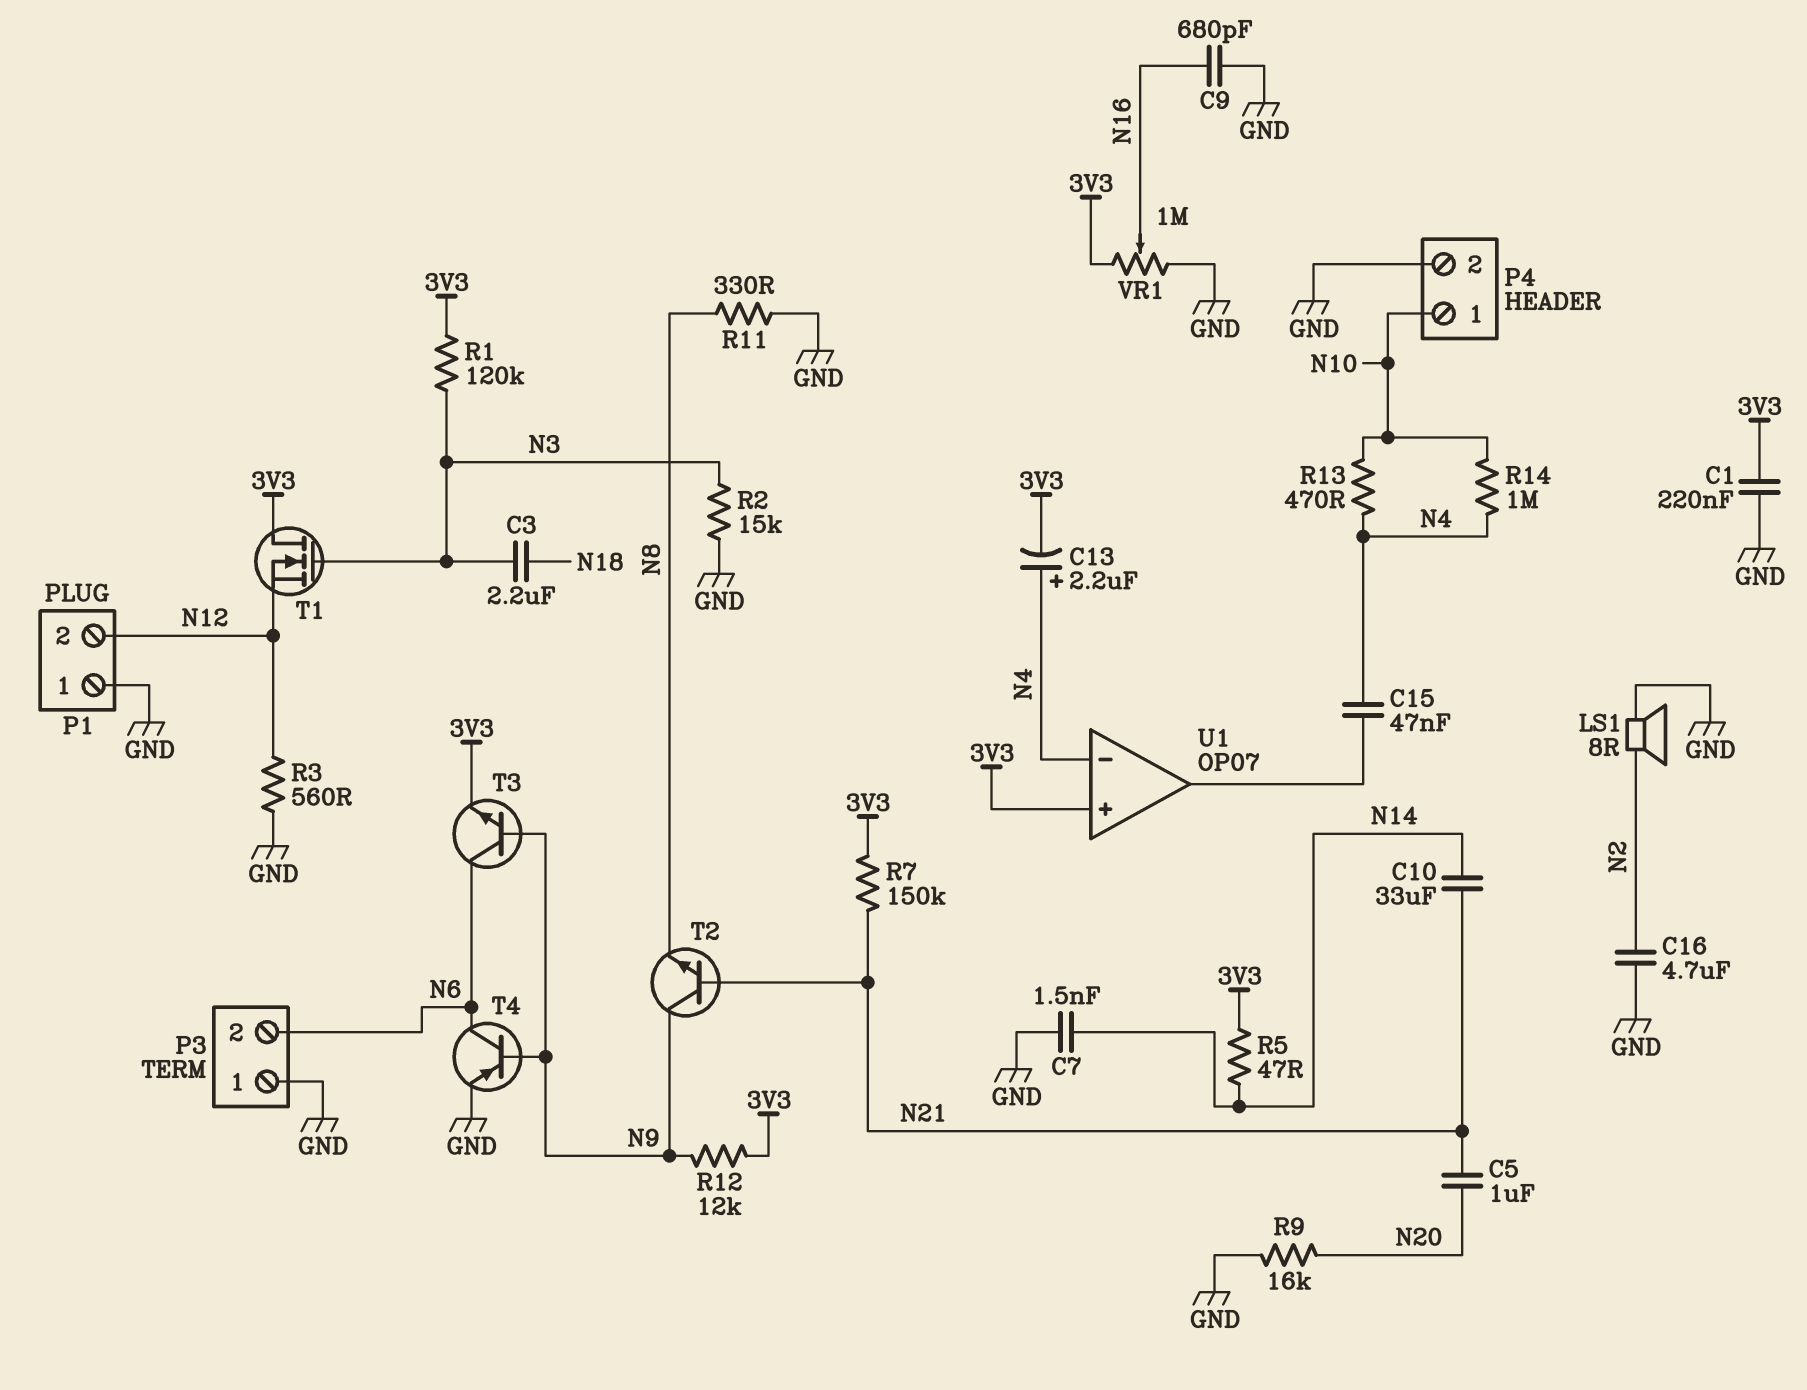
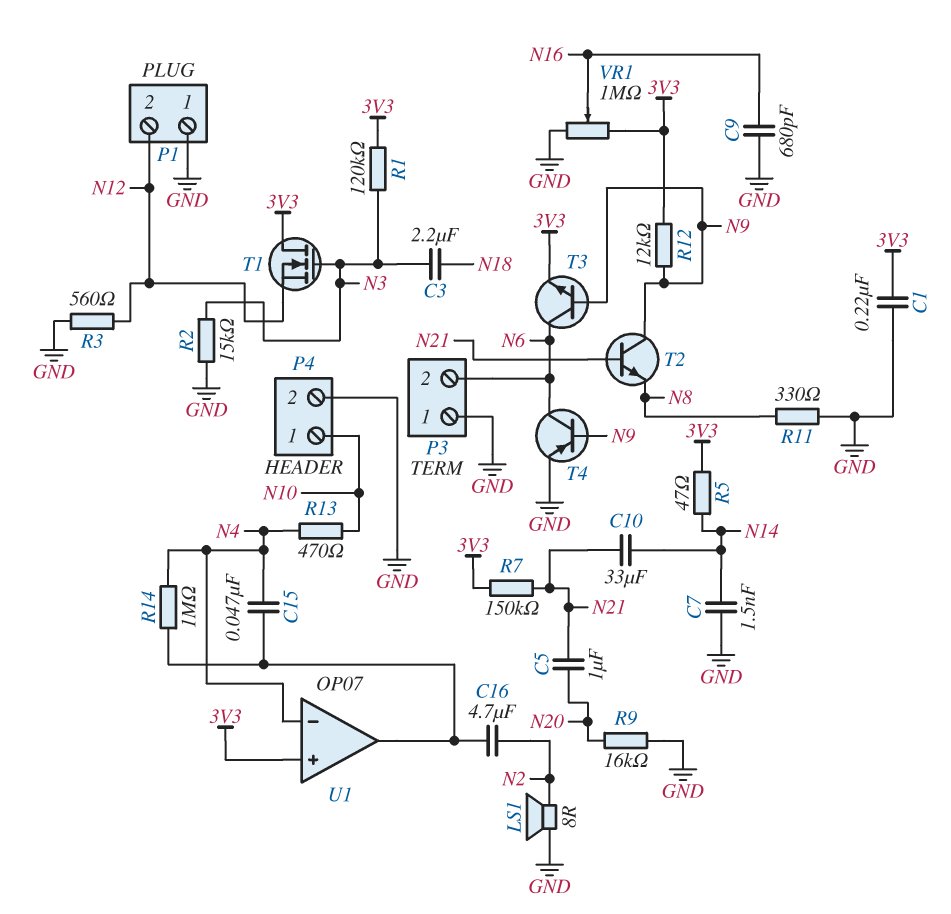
C13: 2.2uF (plus N4, minus 3V3) -> none
C16: 4.7uF (GND, N2) -> 4.7uF (N2, U1/out)
R14: 1M (N4, N10) -> 1M (N4, U1/out)

